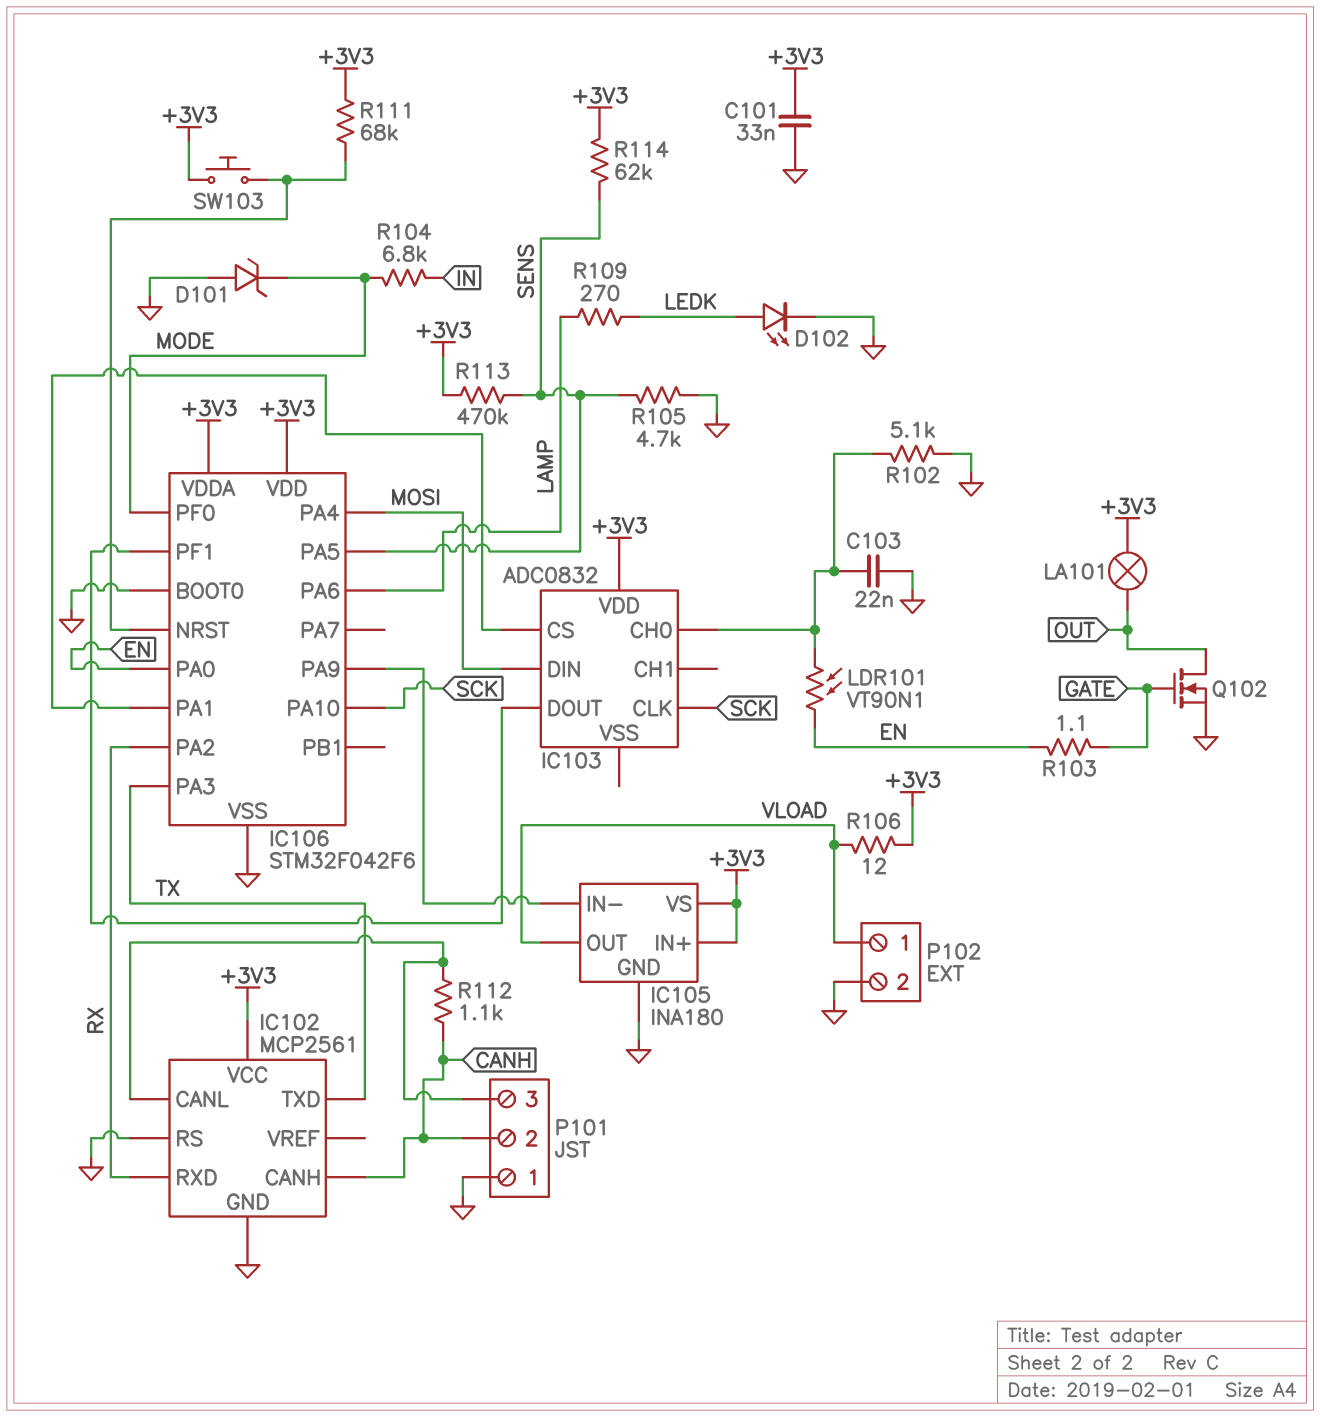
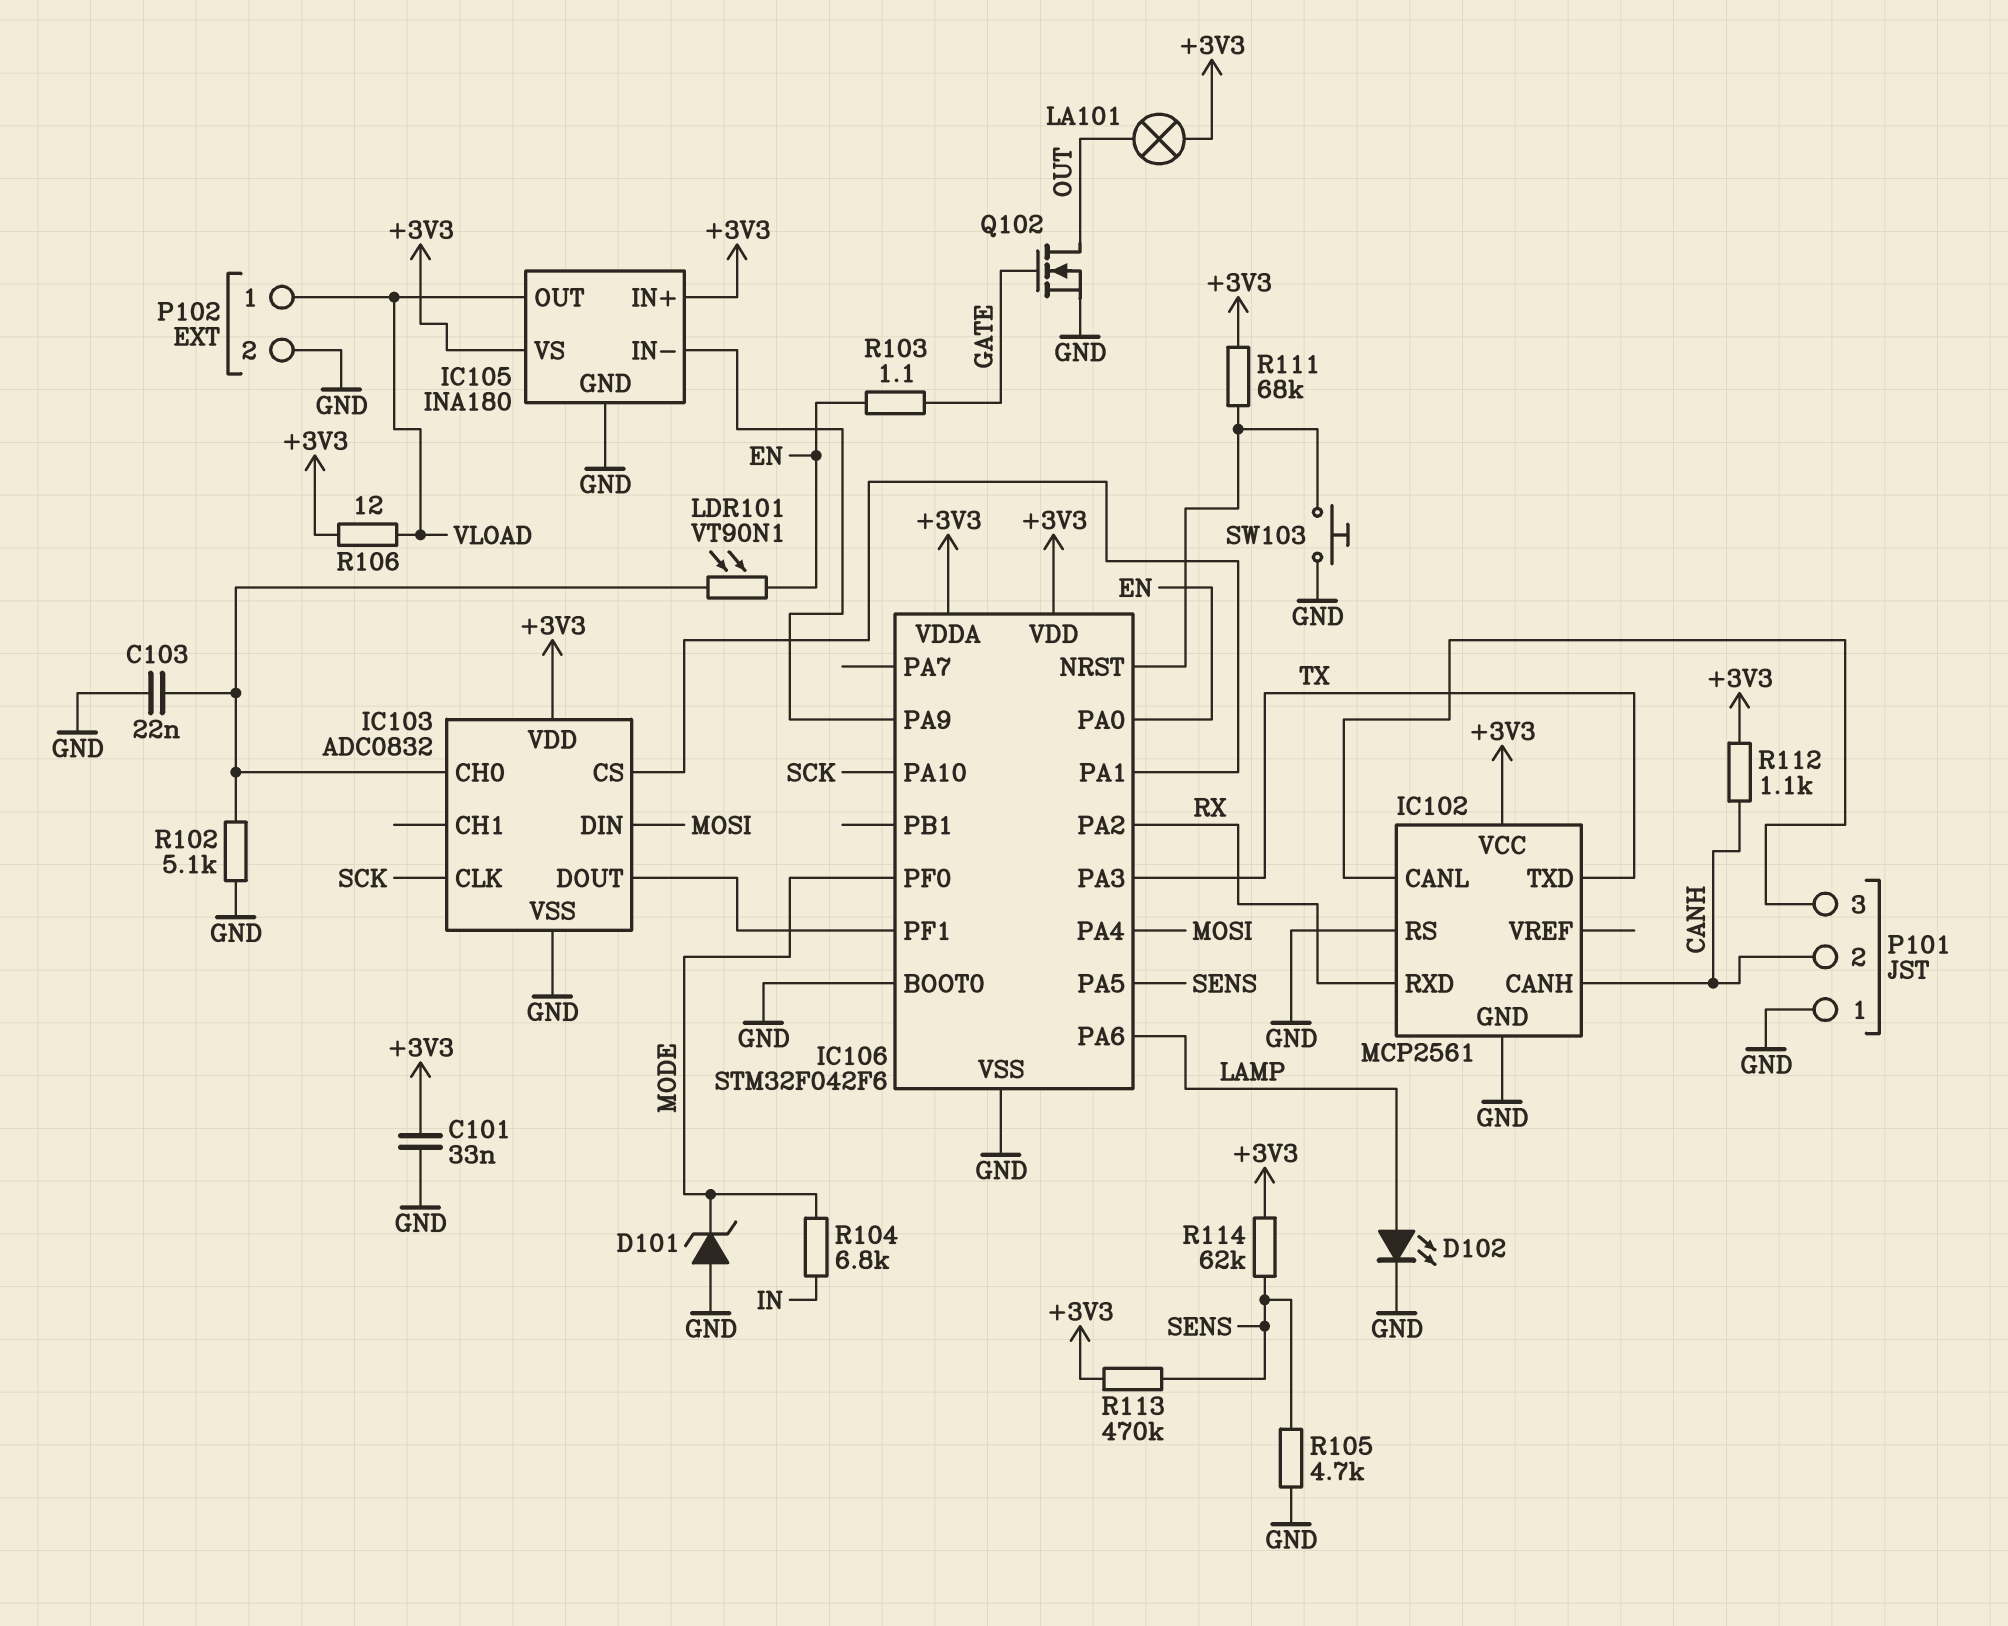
D102: LED (A LEDK, K GND) -> LED (A LAMP, K GND)
IC103 pin VSS: none -> GND
R109: 270 (LAMP, LEDK) -> none
R112: 1.1k (CANH, IC102/CANL) -> 1.1k (+3V3, CANH)
SW103: button (+3V3, IC106/NRST) -> button (GND, IC106/NRST)

